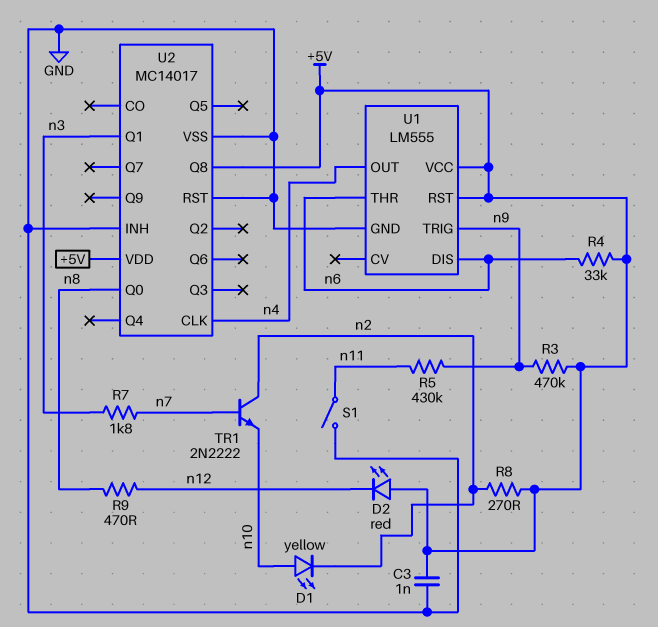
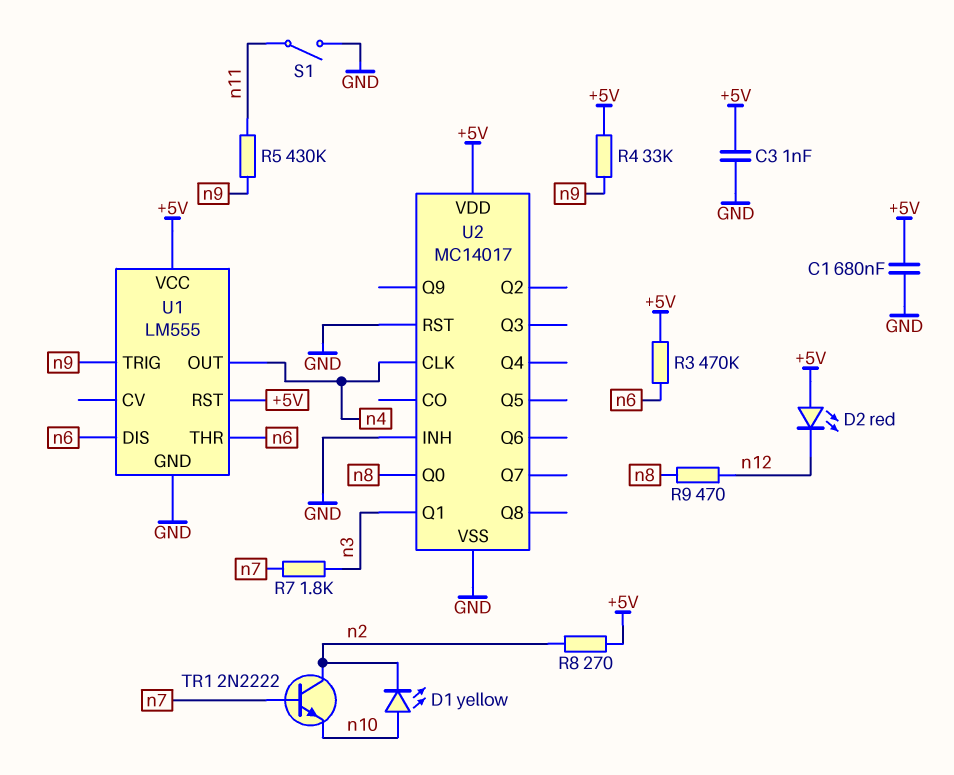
C1: none -> 680nF (+5V, GND)
R3: 470k (+5V, n9) -> 470k (+5V, n6)
R4: 33k (+5V, n6) -> 33k (+5V, n9)
U2 pin Q8: +5V -> none

